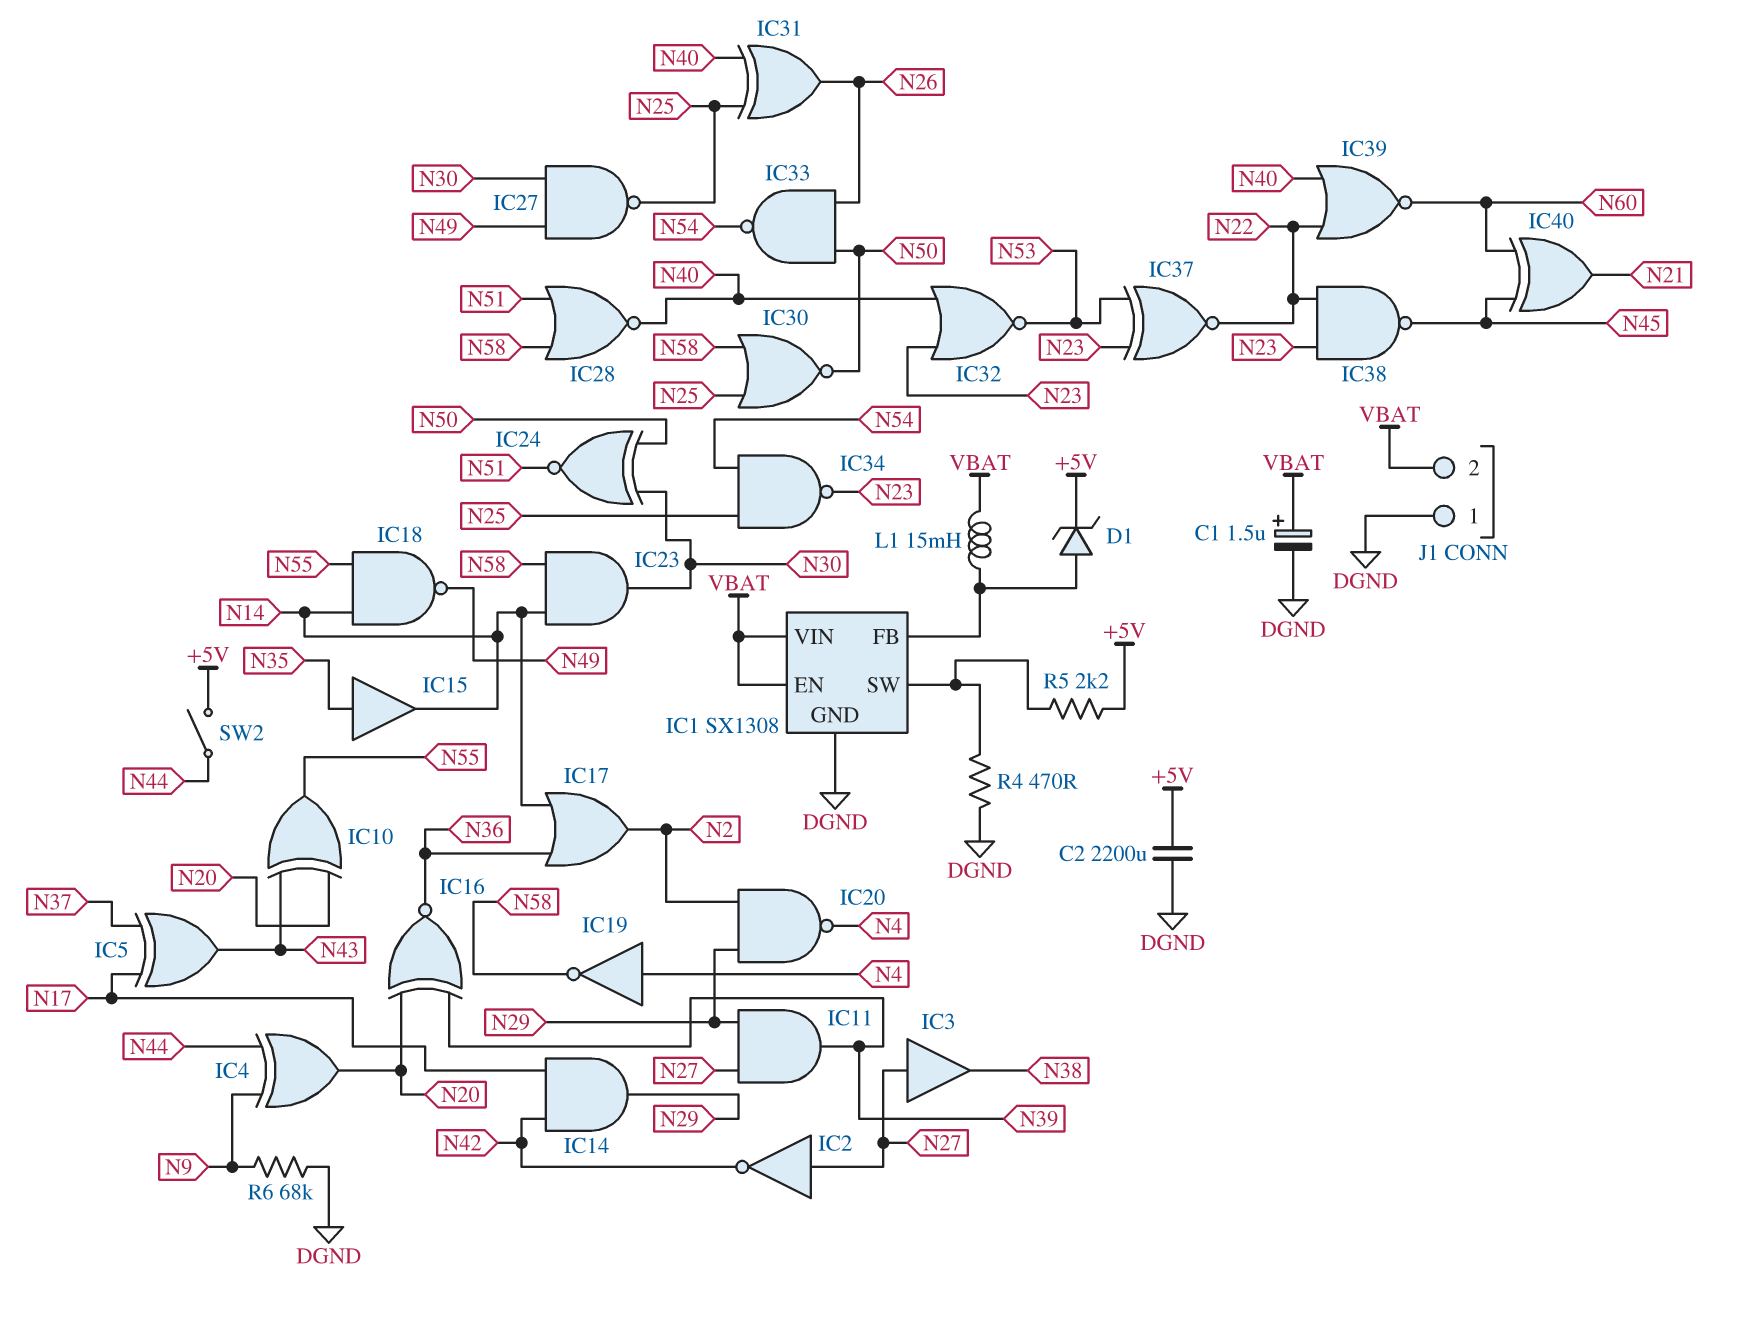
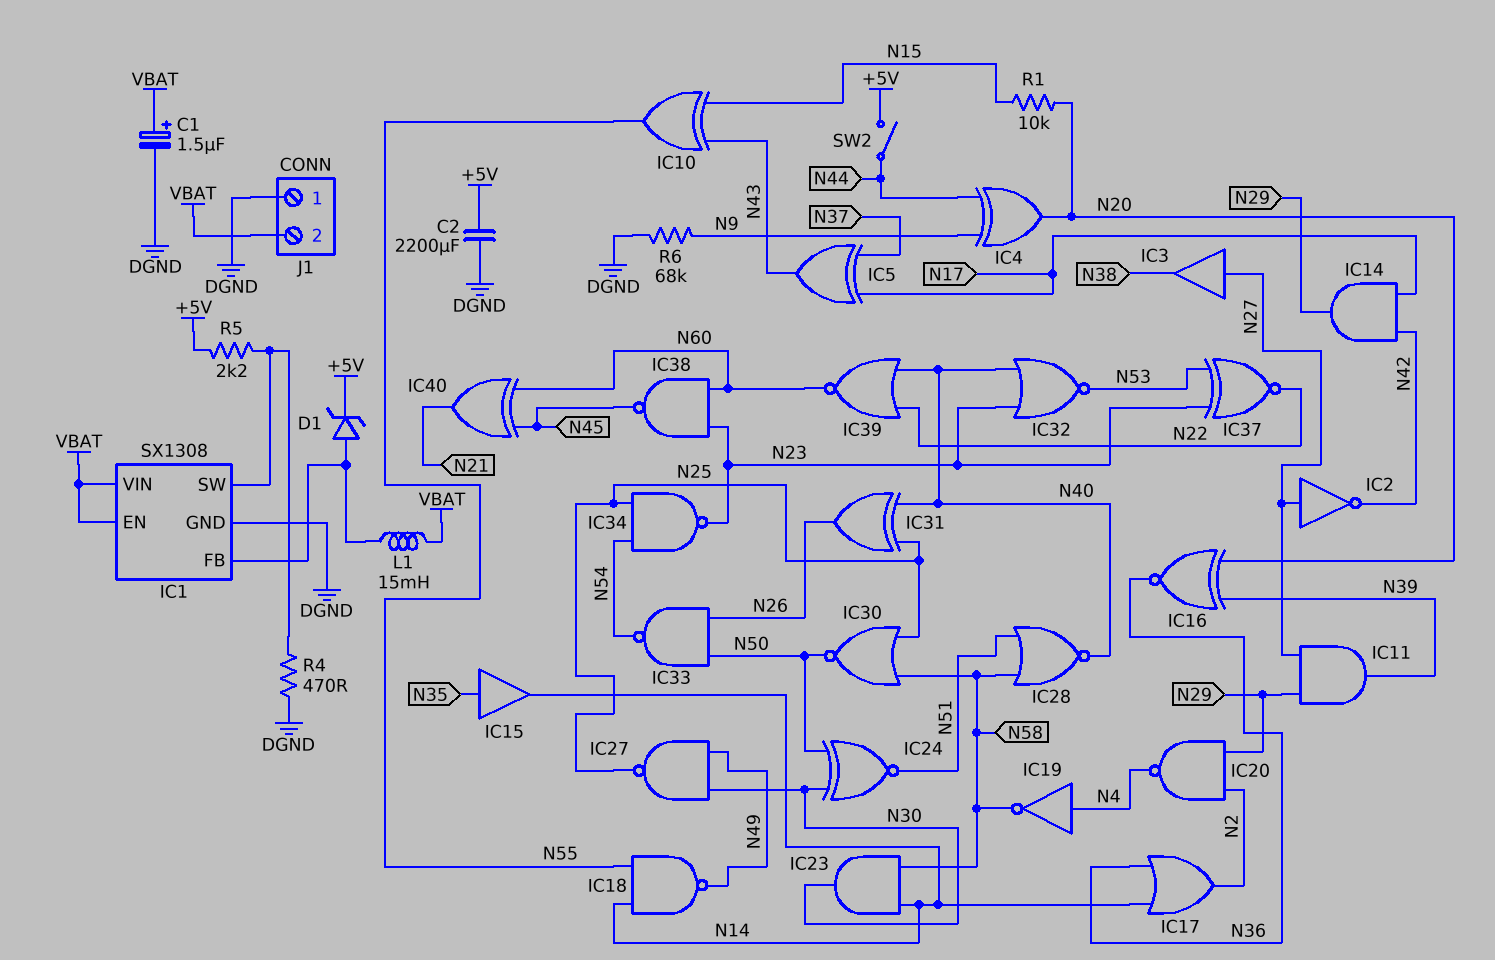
IC10: XOR (in N20, in N43, out N55) -> XOR (in N15, in N43, out N55)
IC38: NAND (in N22, in N23, out N45) -> NAND (in N23, in N60, out N45)
R1: none -> 10k (N15, N20)

